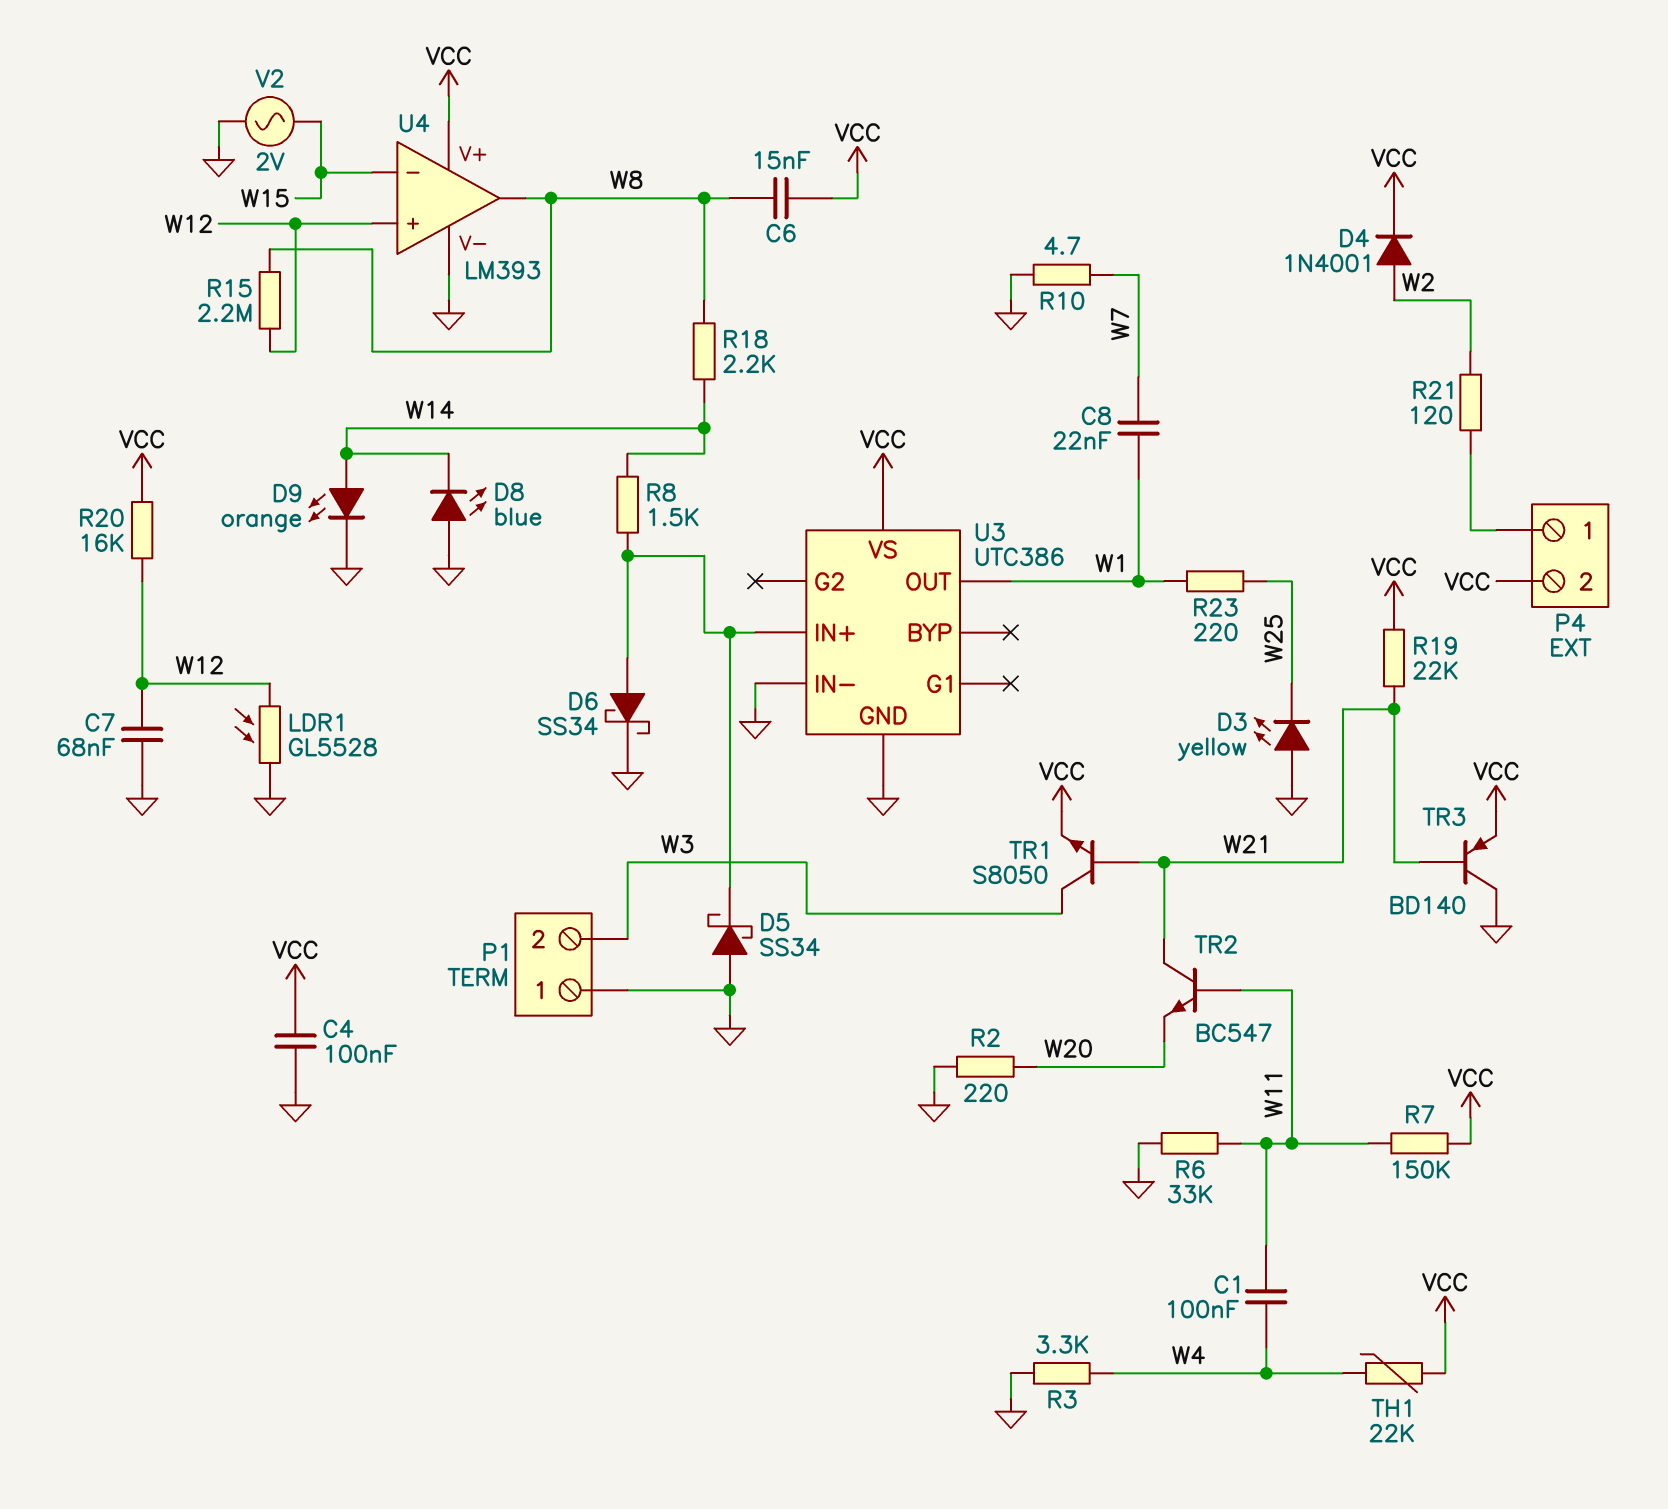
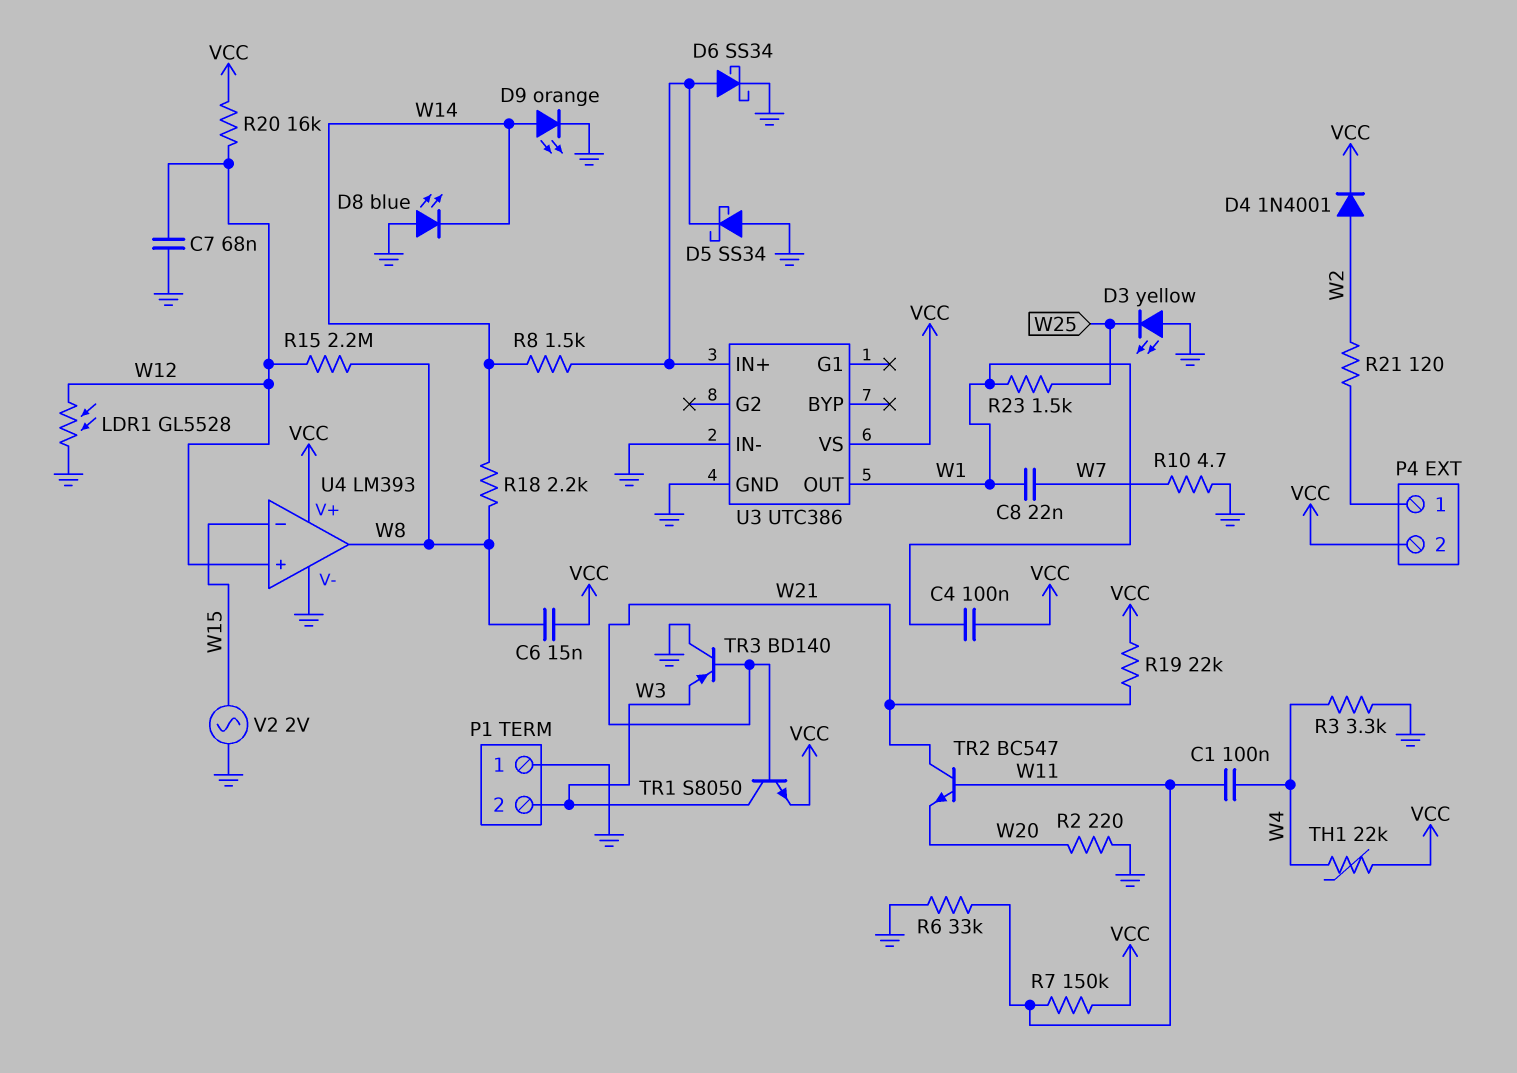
C4: 100nF (GND, VCC) -> 100nF (VCC, W1)
R23: 220 (W1, W25) -> 1.5k (W1, W25)
TR3: PNP BD140 (B W21, C GND, E VCC) -> PNP BD140 (B W21, C GND, E W3)

